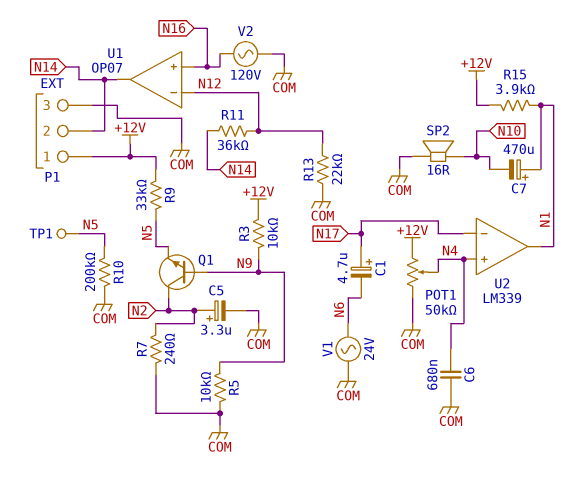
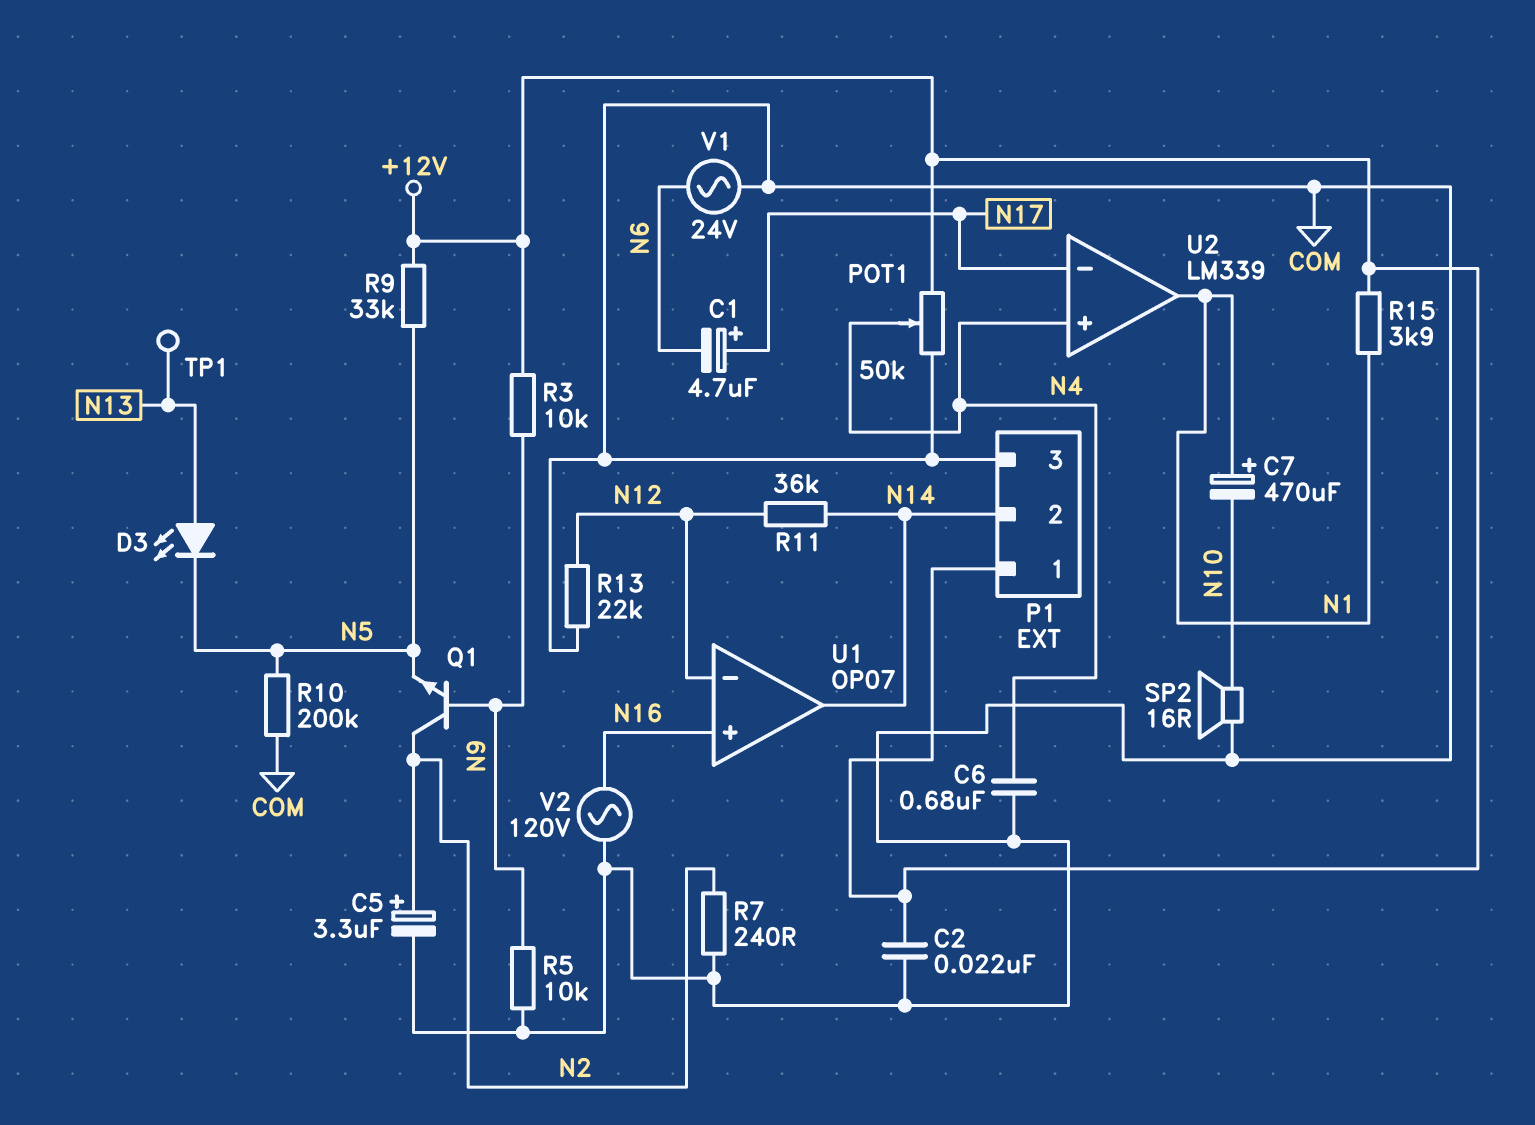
C2: none -> 22nF (+12V, COM)
D3: none -> LED (A N13, K N5)
TP1: test point (N5) -> test point (N13)

